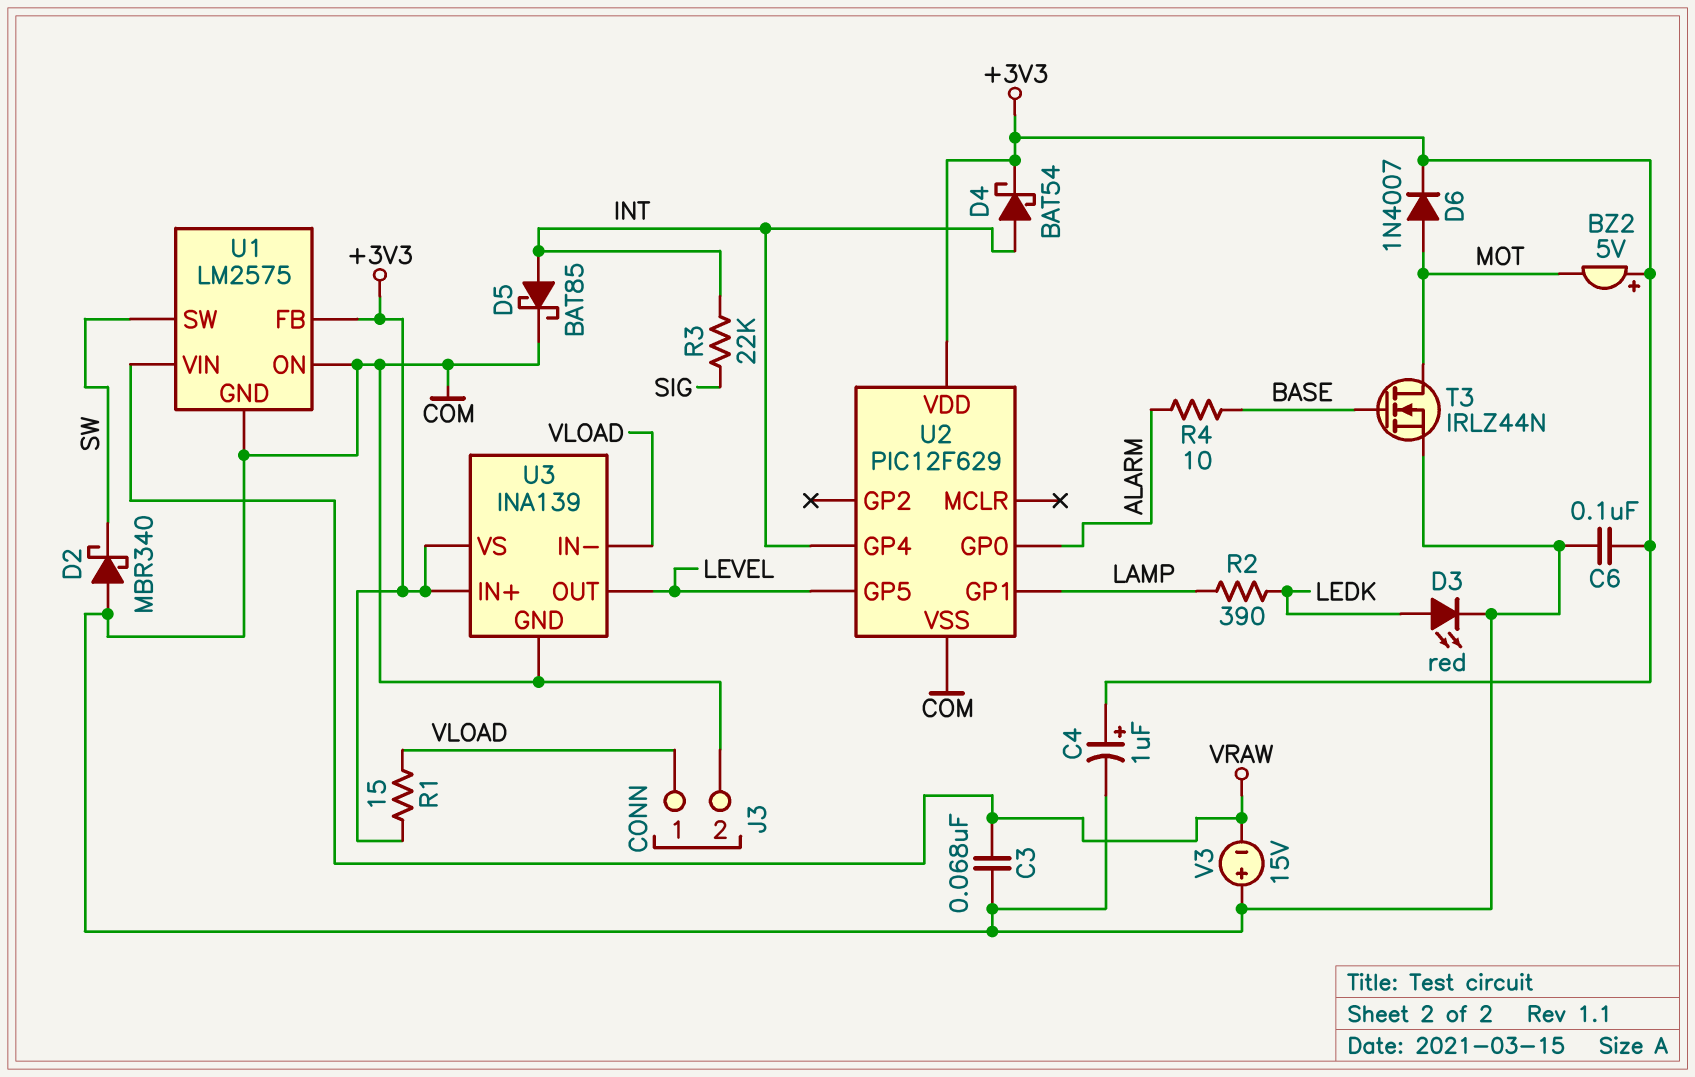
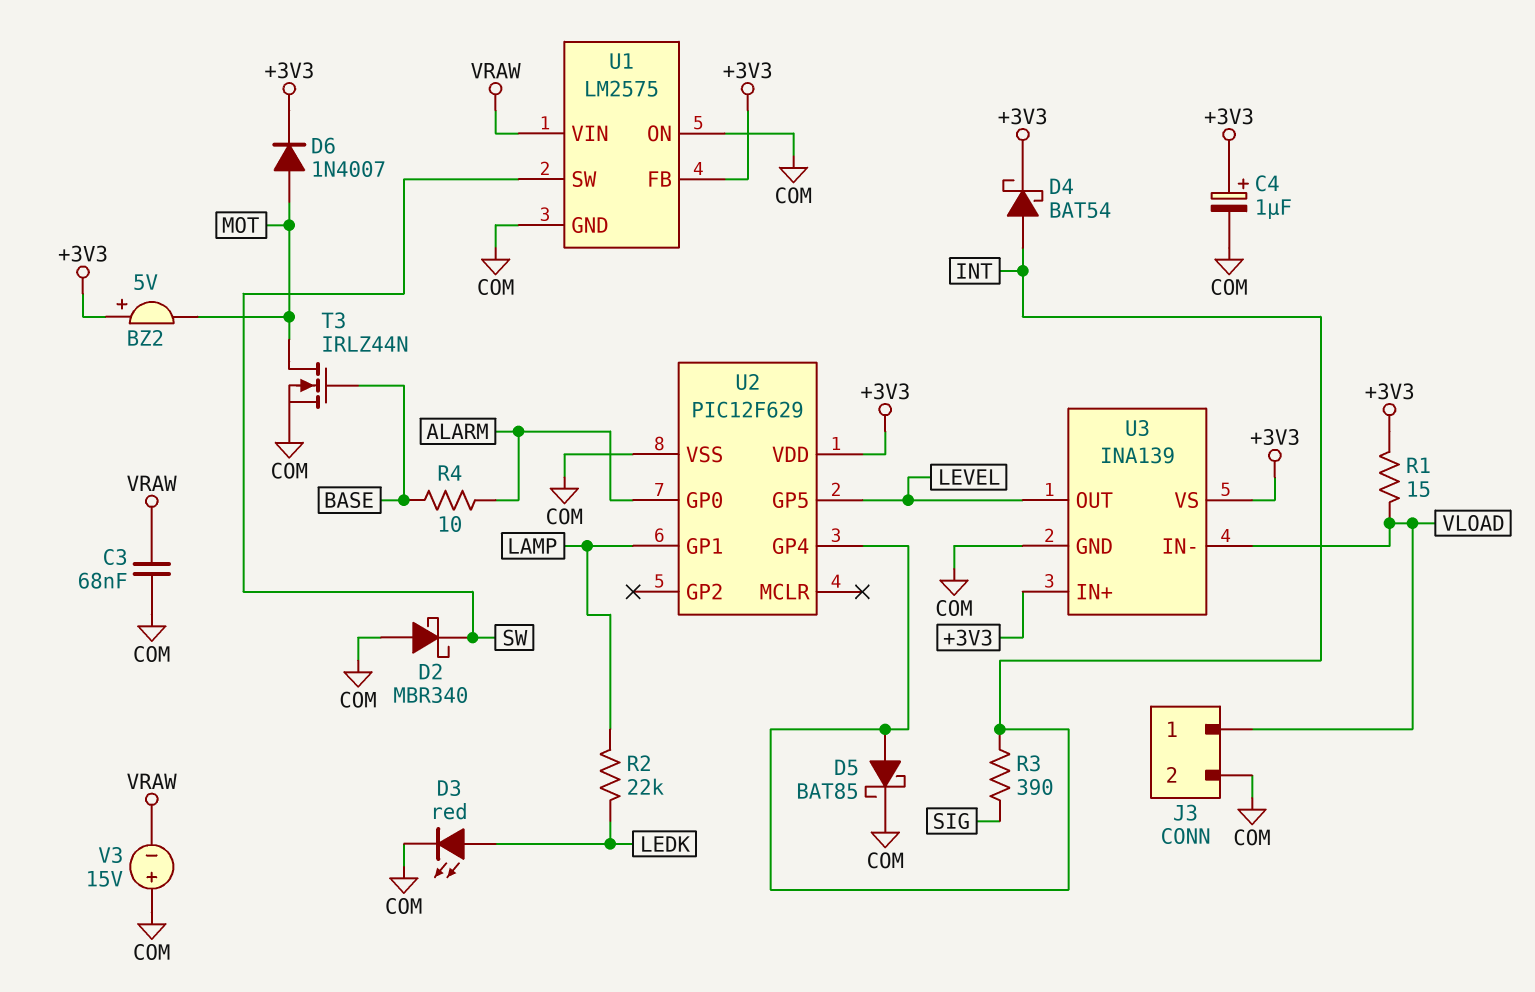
C6: 100nF (+3V3, COM) -> none
R2: 390 (LAMP, LEDK) -> 22k (LAMP, LEDK)
R3: 22k (INT, SIG) -> 390 (INT, SIG)

